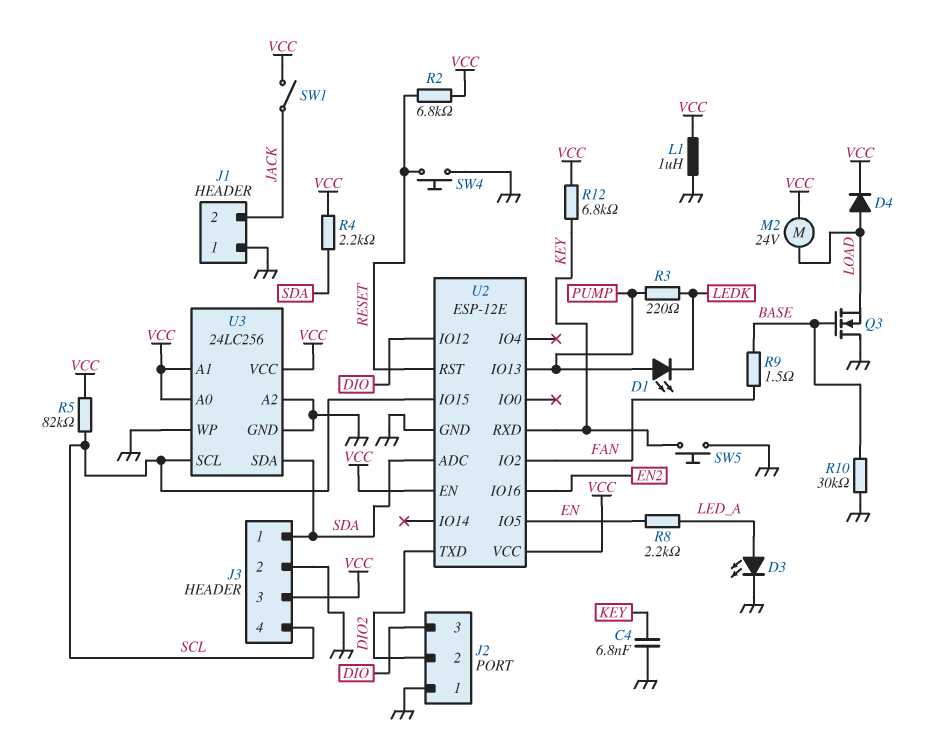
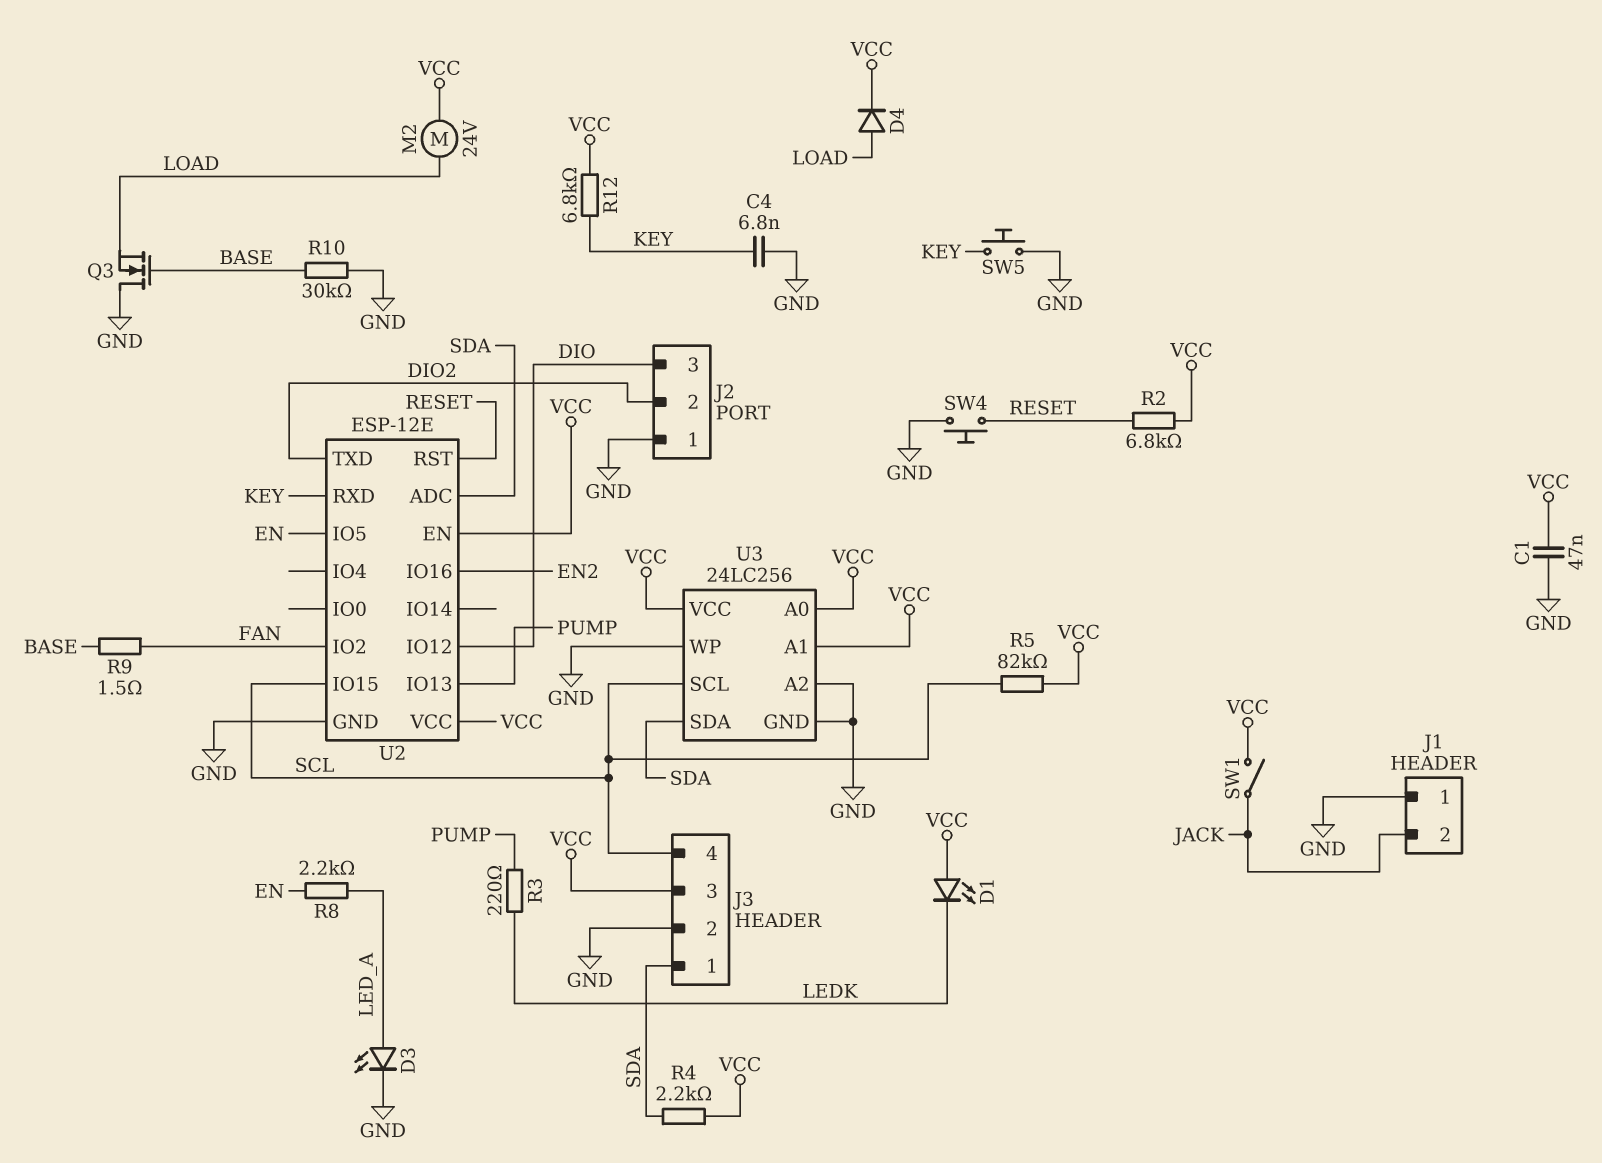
C1: none -> 47nF (GND, VCC)
D1: LED (A PUMP, K LEDK) -> LED (A VCC, K LEDK)
L1: 1uH (GND, VCC) -> none

